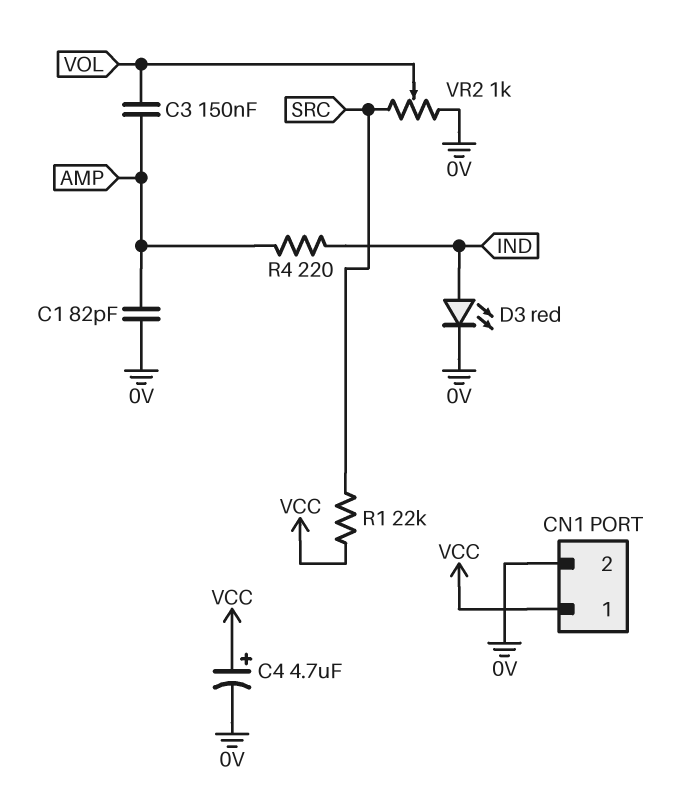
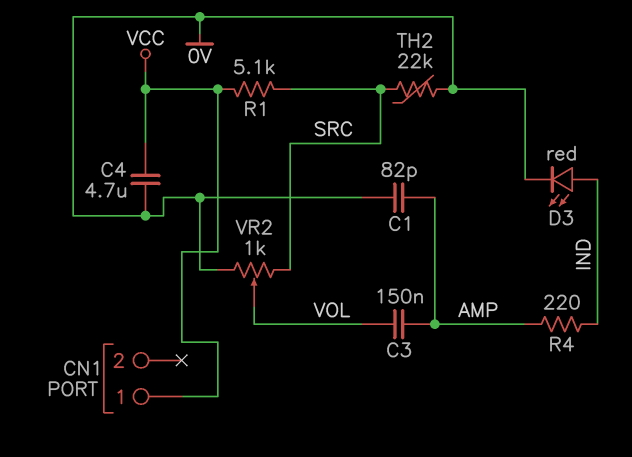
C4: 4.7uF (plus VCC, minus 0V) -> 4.7uF (0V, VCC)
CN1 pin 2: 0V -> none
R1: 22k (SRC, VCC) -> 5.1k (SRC, VCC)
TH2: none -> 22k (0V, SRC)

